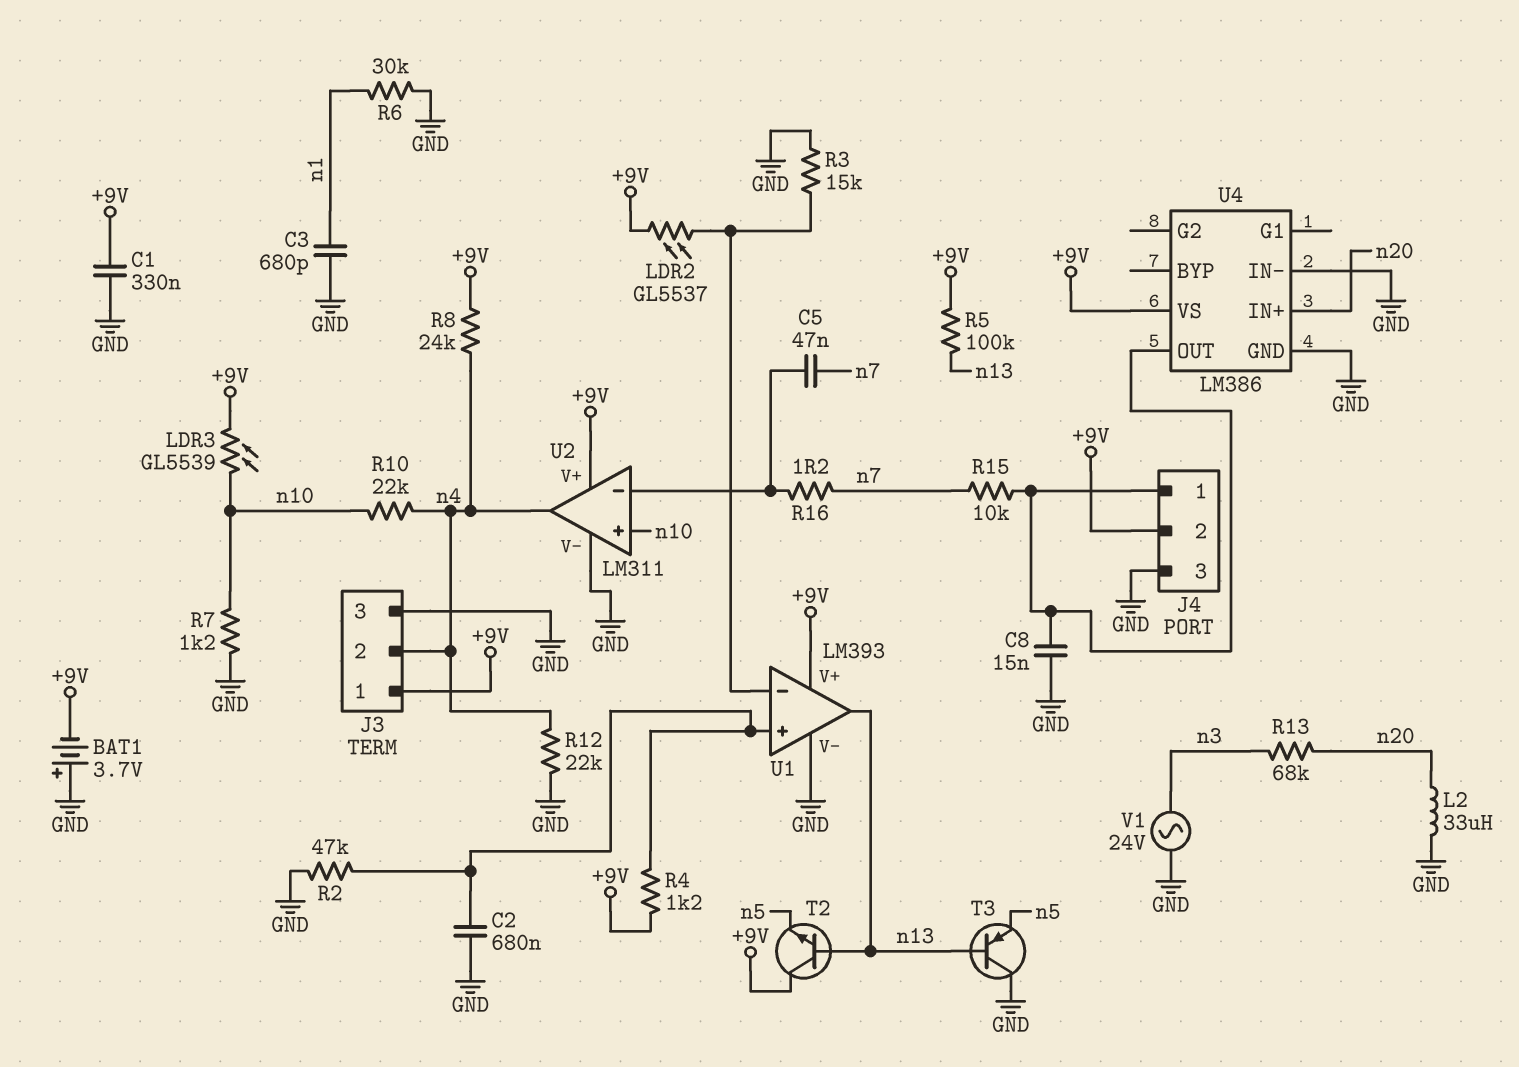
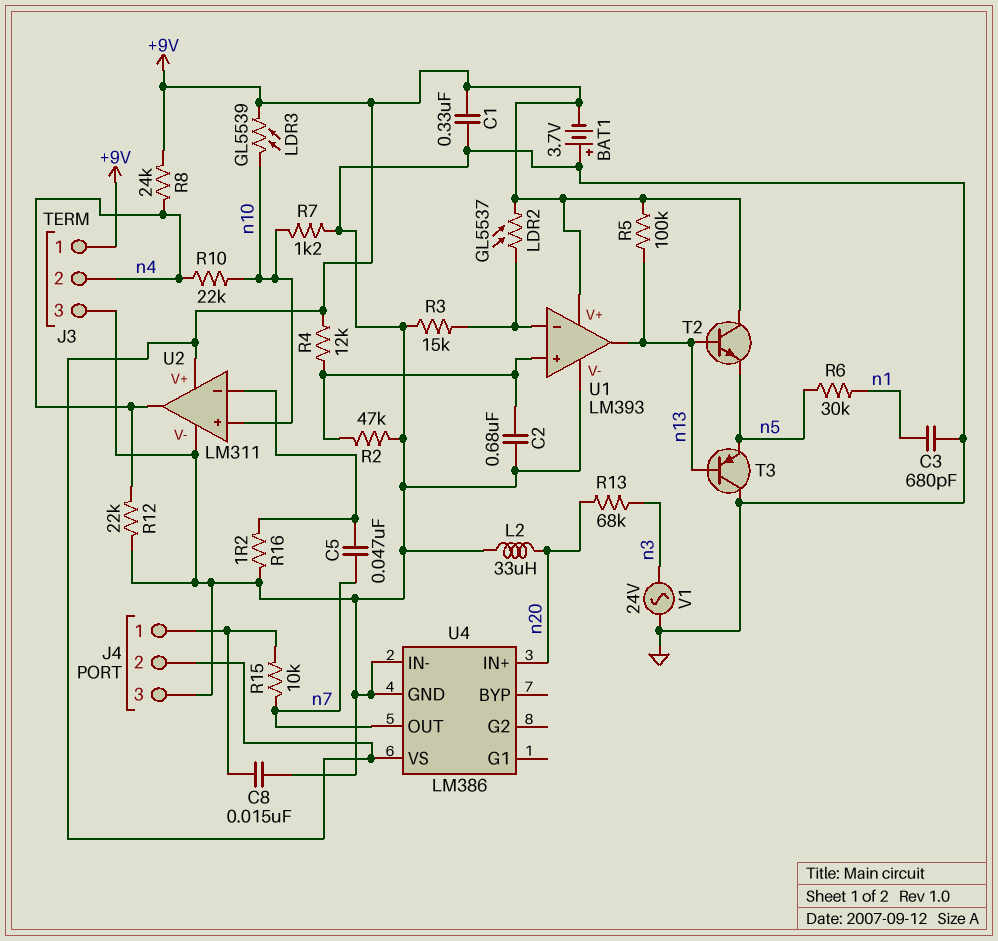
R4: 1.2k (+9V, U1/in+) -> 12k (+9V, U1/in+)
R6: 30k (GND, n1) -> 30k (n1, n5)
R16: 1.2 (U2/in-, n7) -> 1.2 (GND, U2/in-)
U4 pin OUT: J4/1 -> n7

